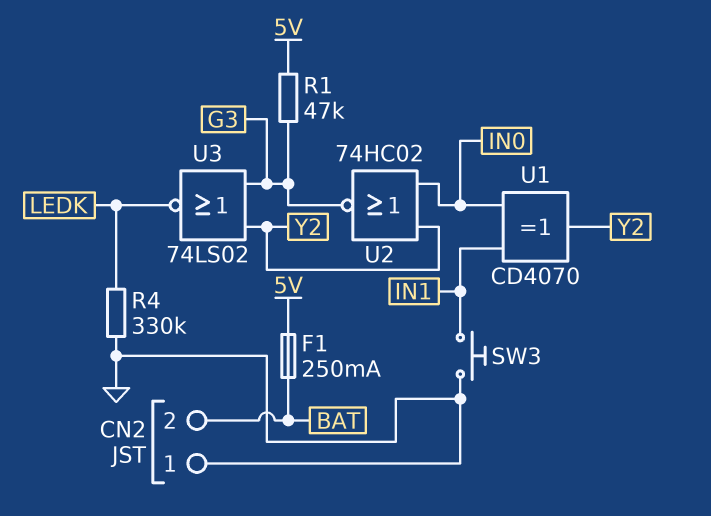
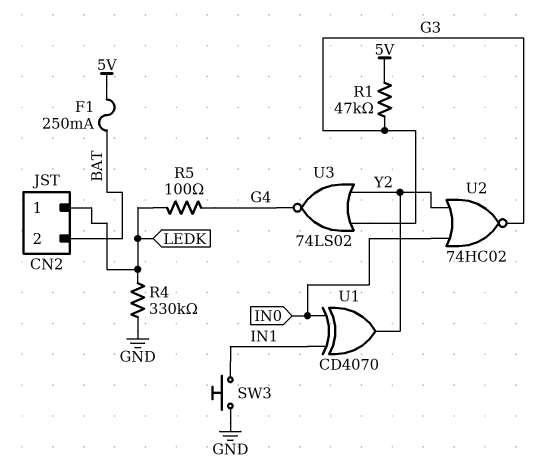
CN2 pin 1: GND -> LEDK
R5: none -> 100 (G4, LEDK)
U3: NOR 74LS02 (in G3, in Y2, out LEDK) -> NOR 74LS02 (in G3, in Y2, out G4)

